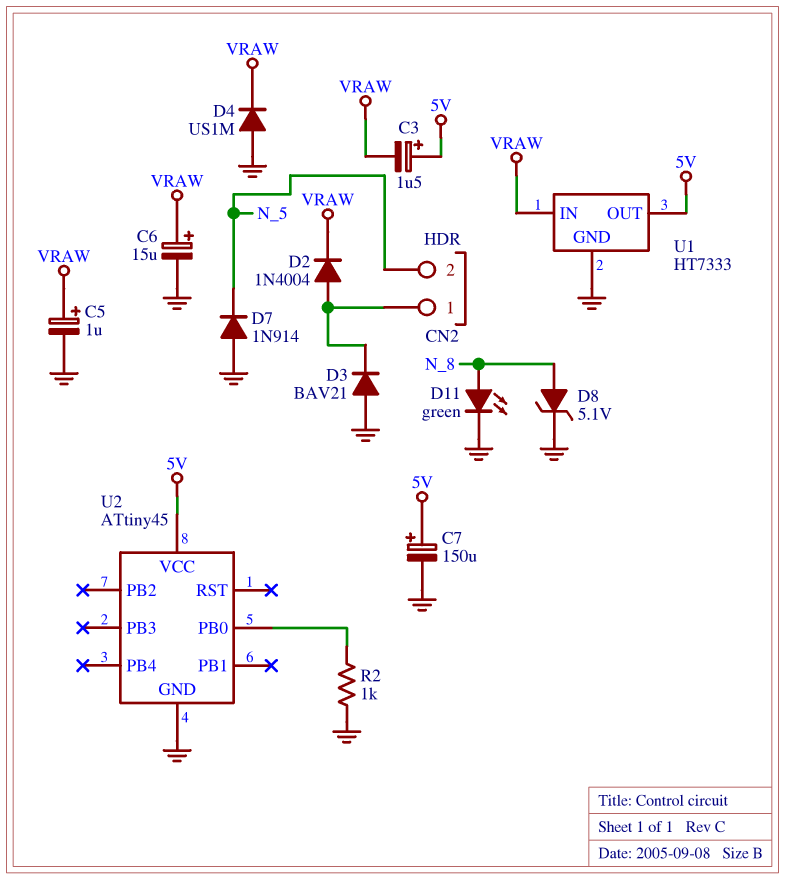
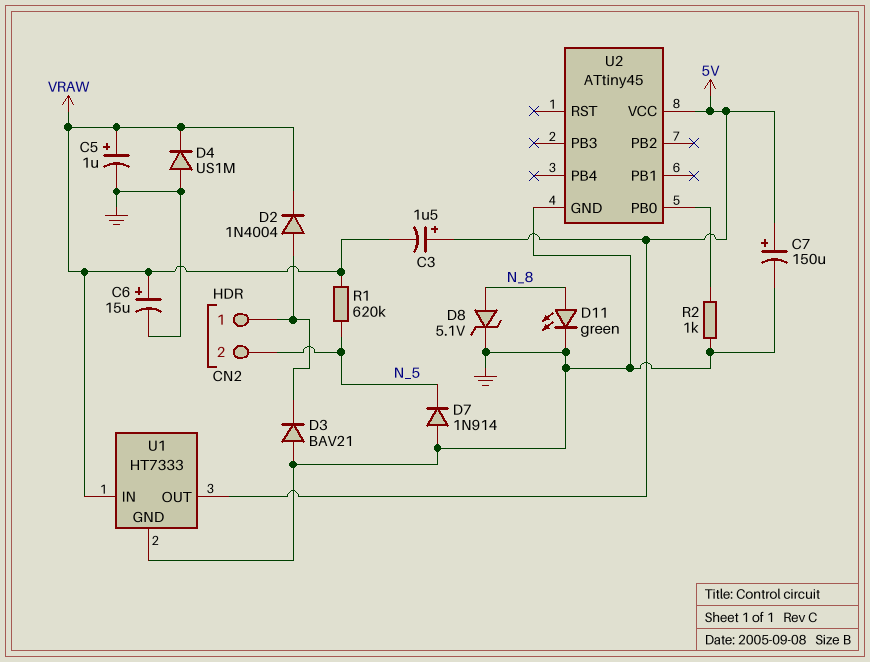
R1: none -> 620k (N_5, VRAW)

